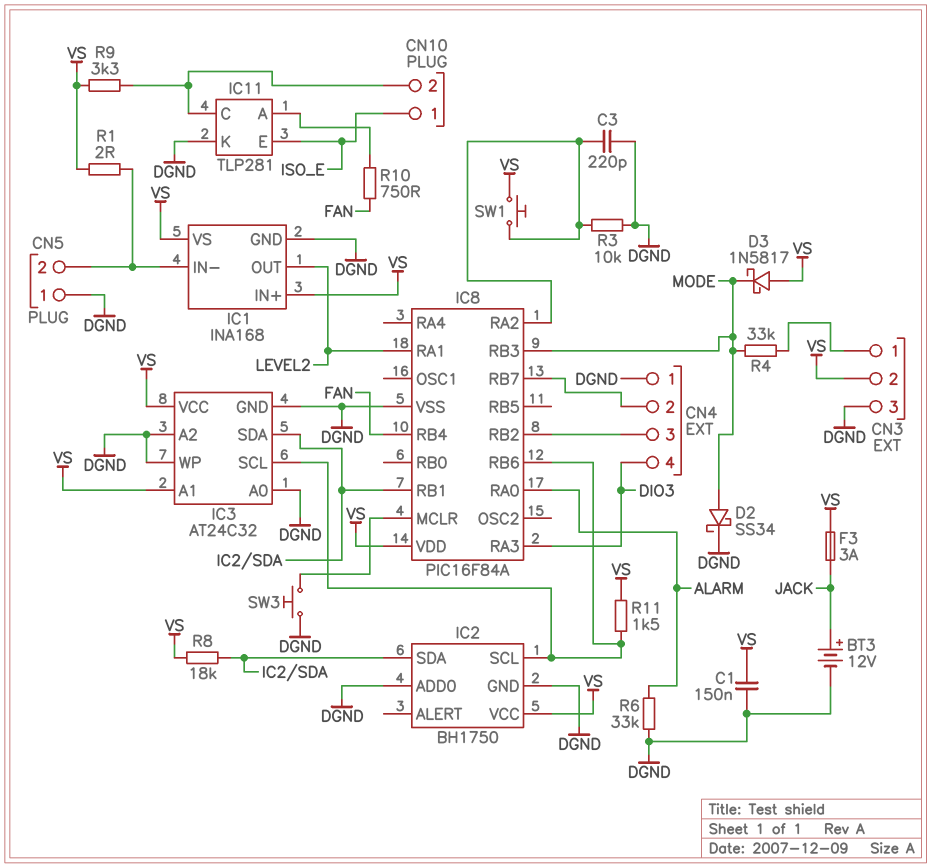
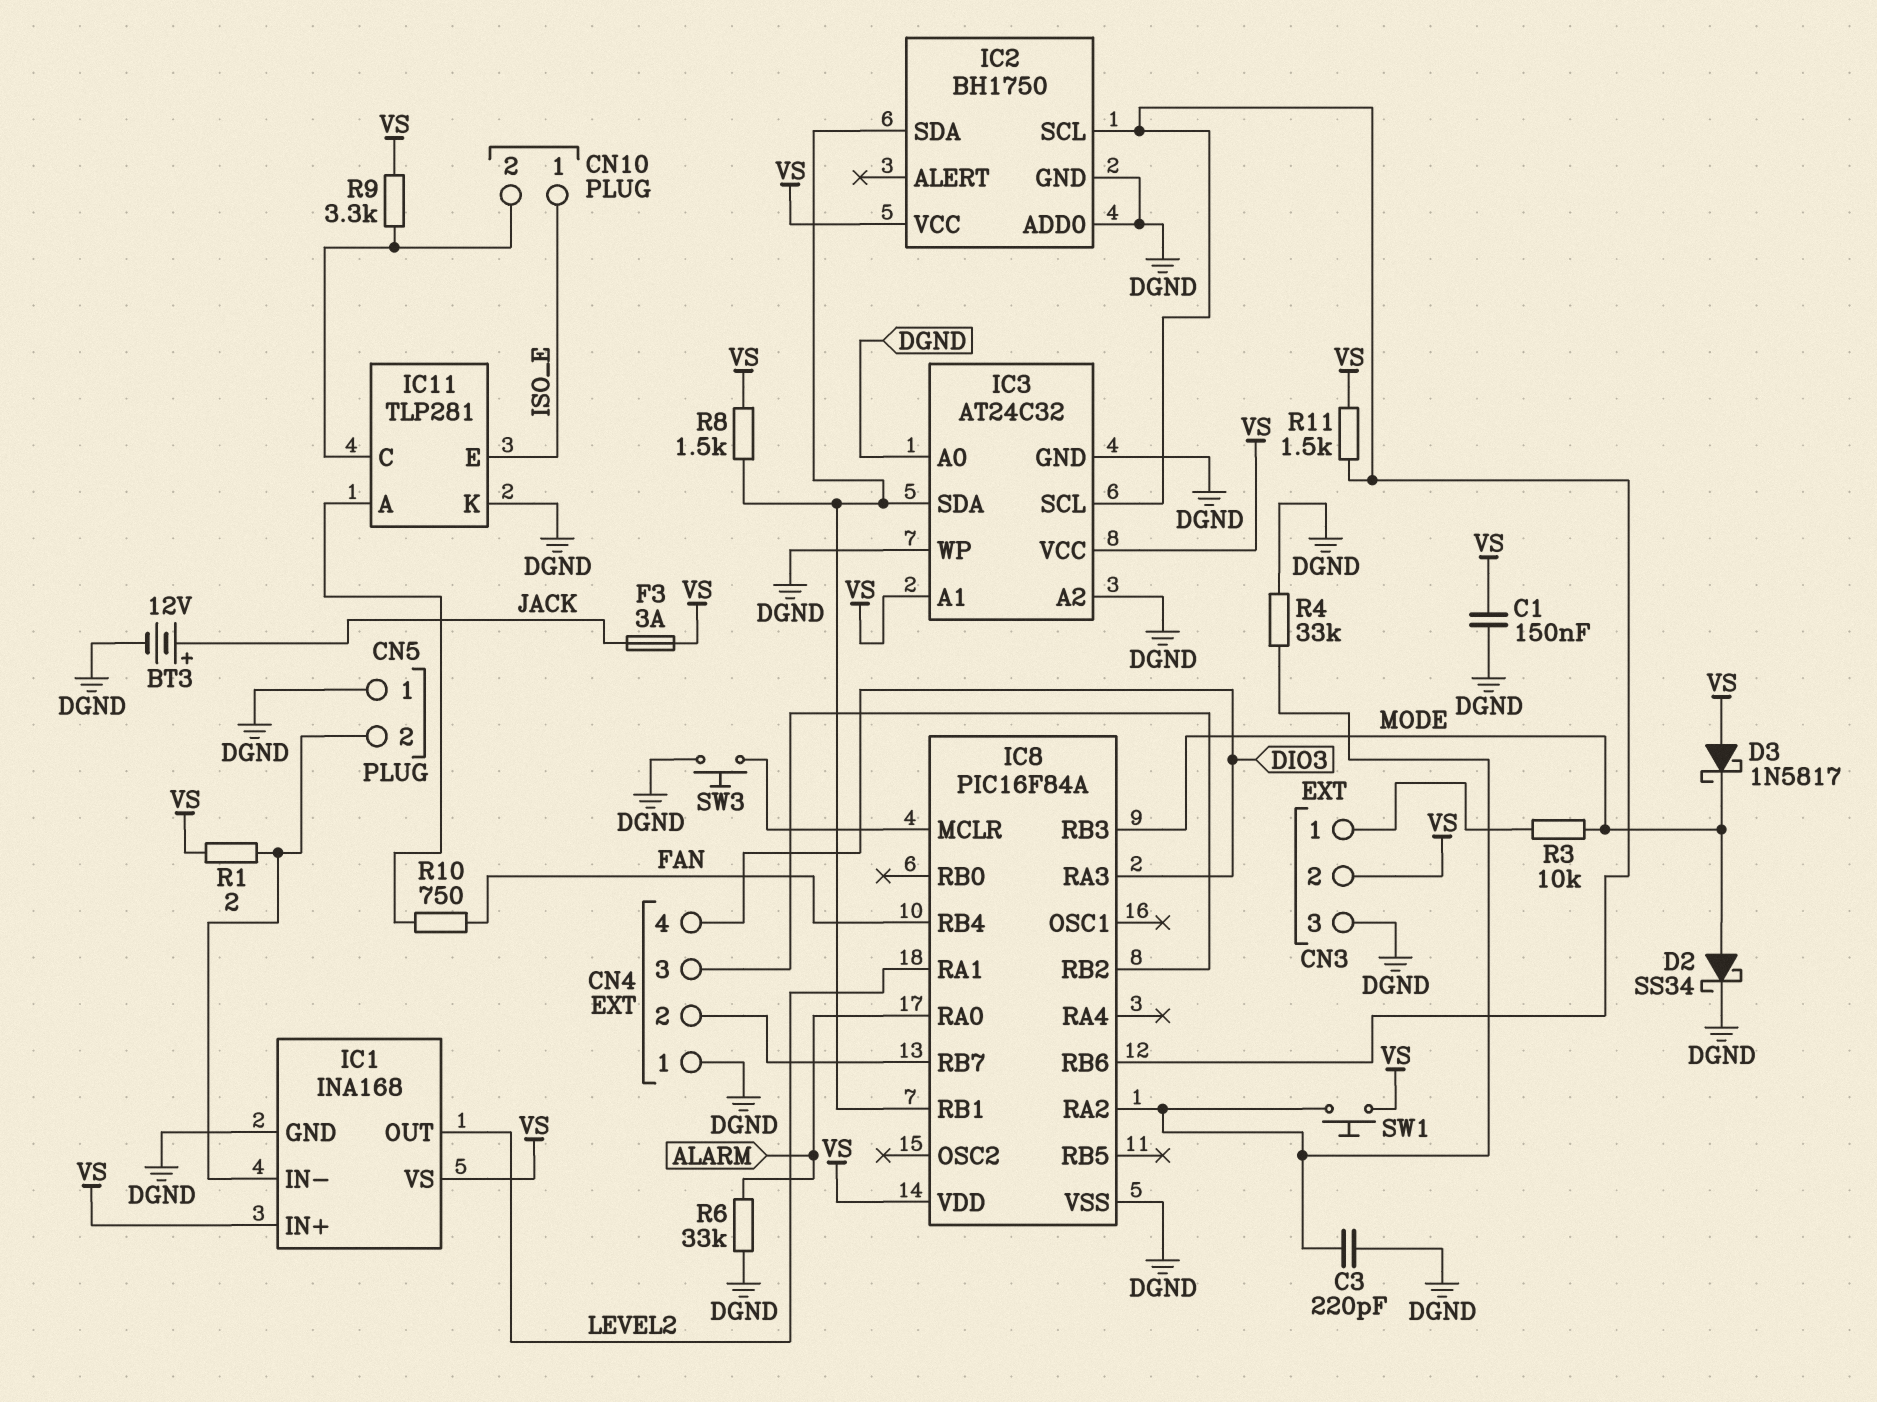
R3: 10k (DGND, IC8/RA2) -> 10k (CN3/1, MODE)
R4: 33k (CN3/1, MODE) -> 33k (DGND, IC8/RA2)
R8: 18k (IC2/SDA, VS) -> 1.5k (IC2/SDA, VS)

